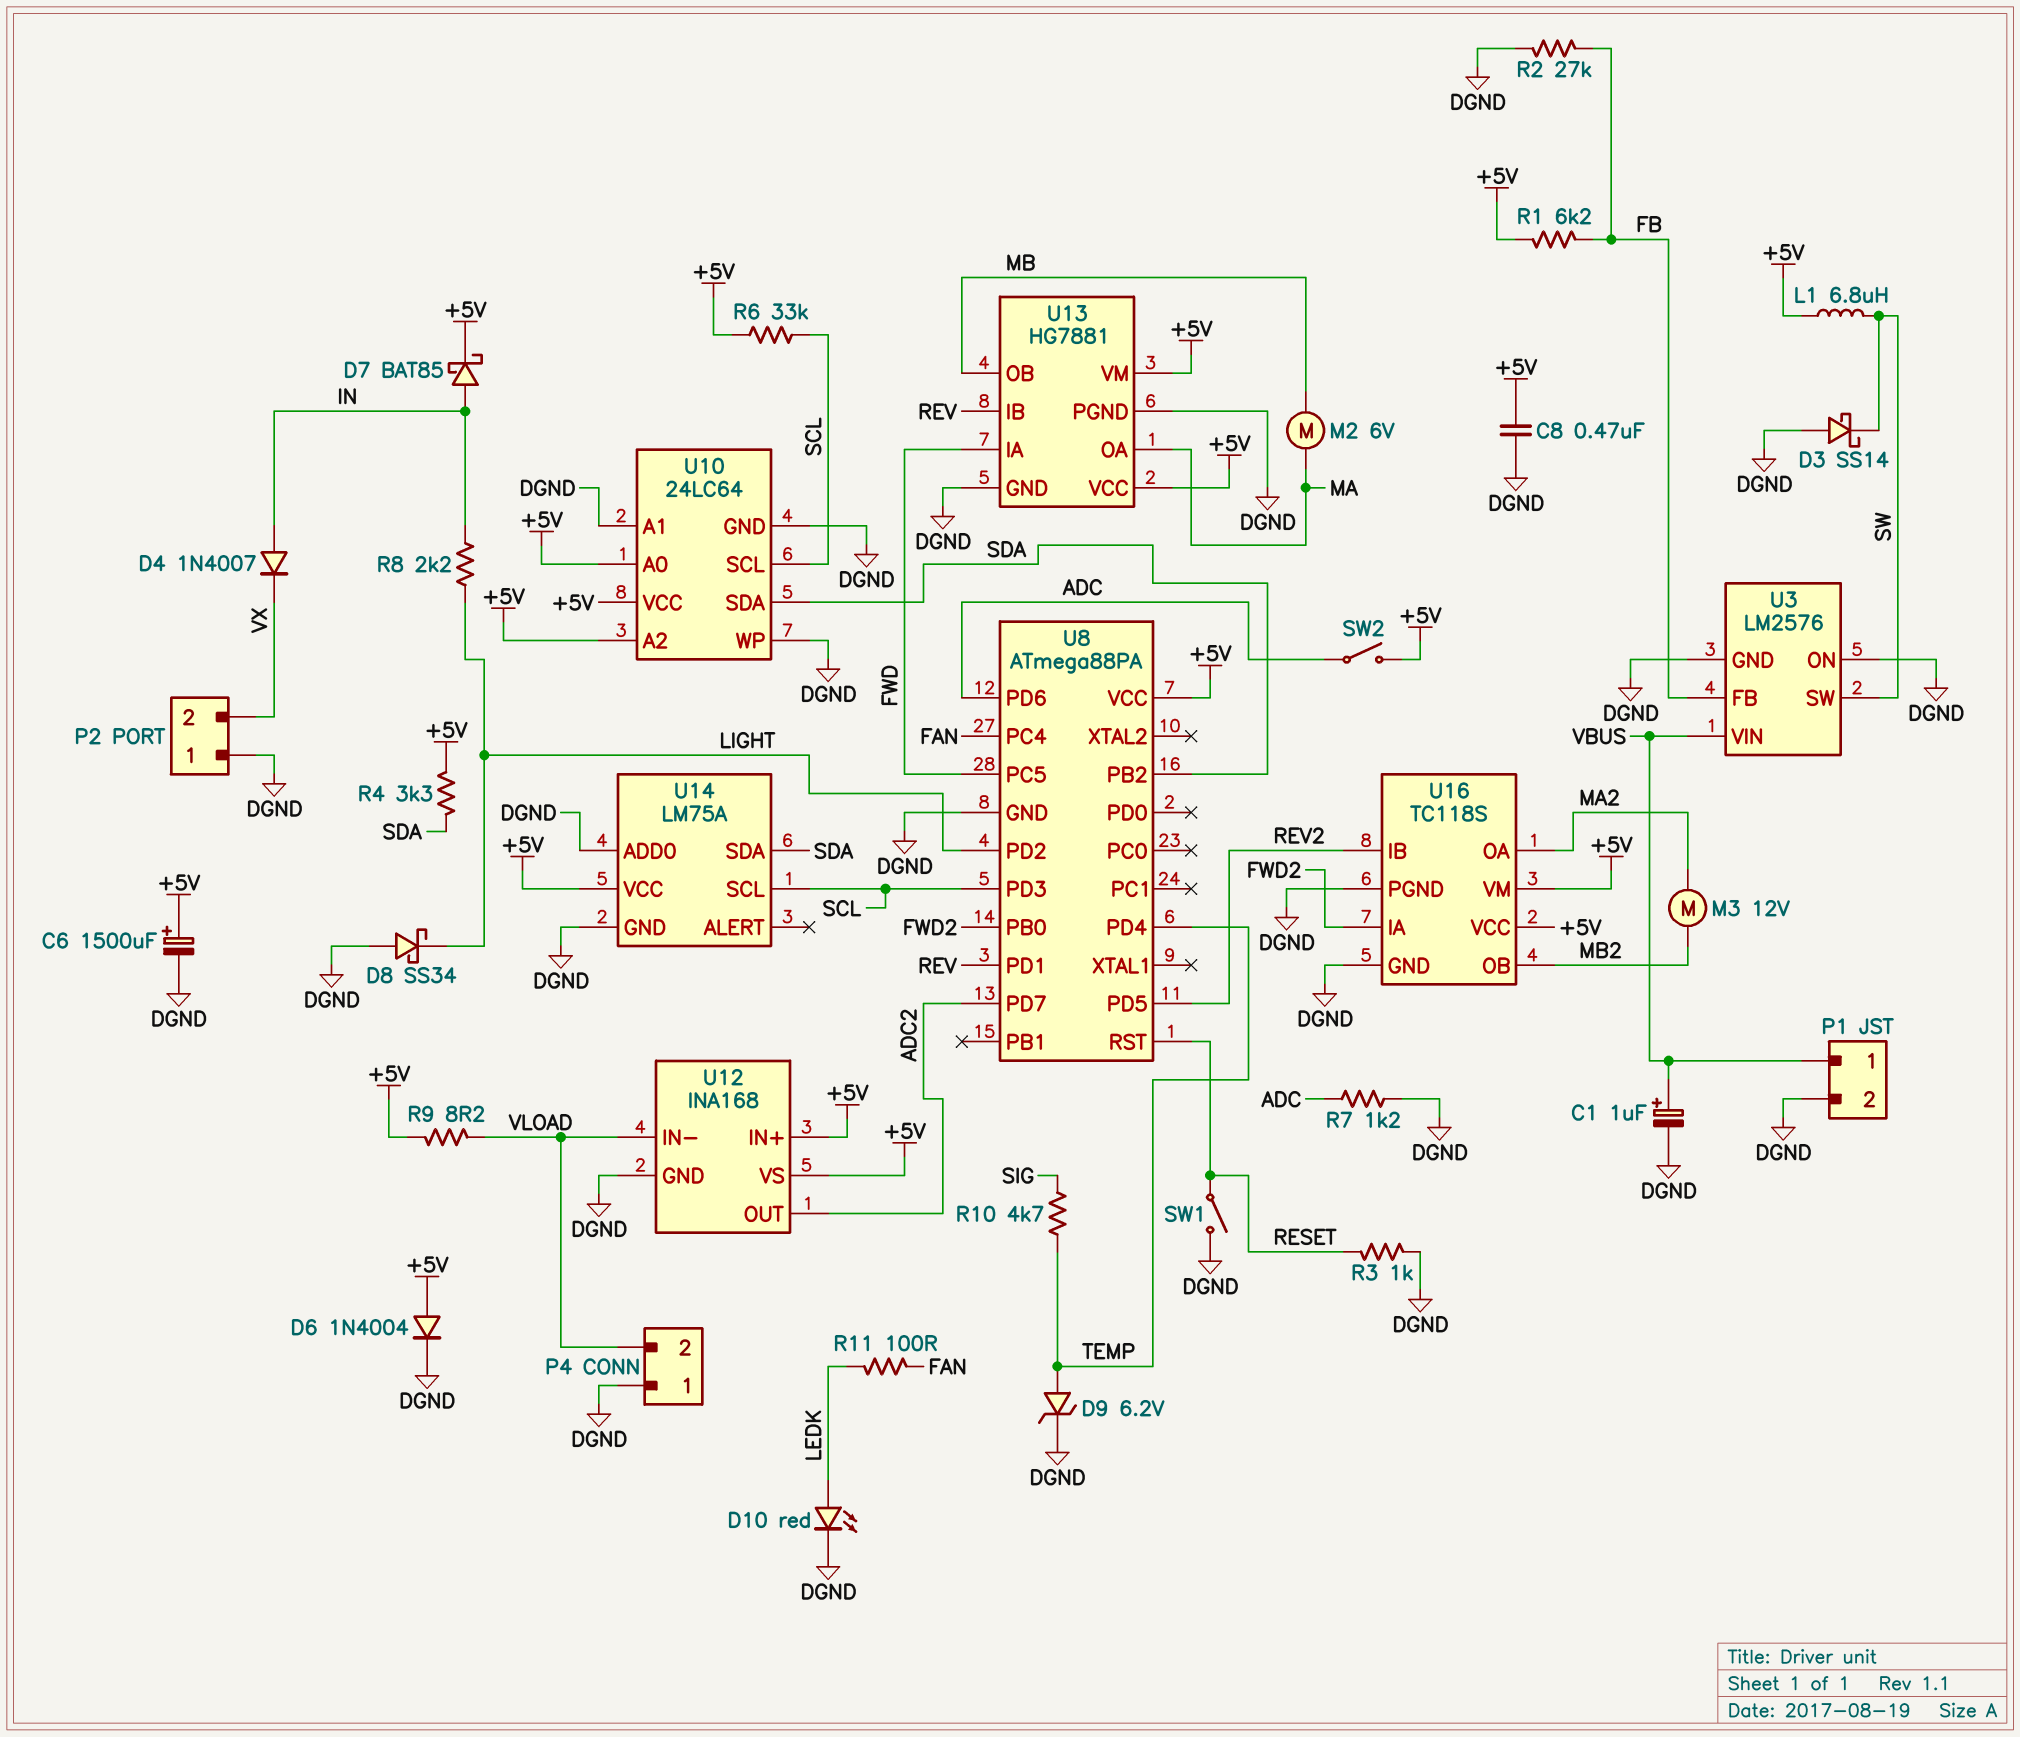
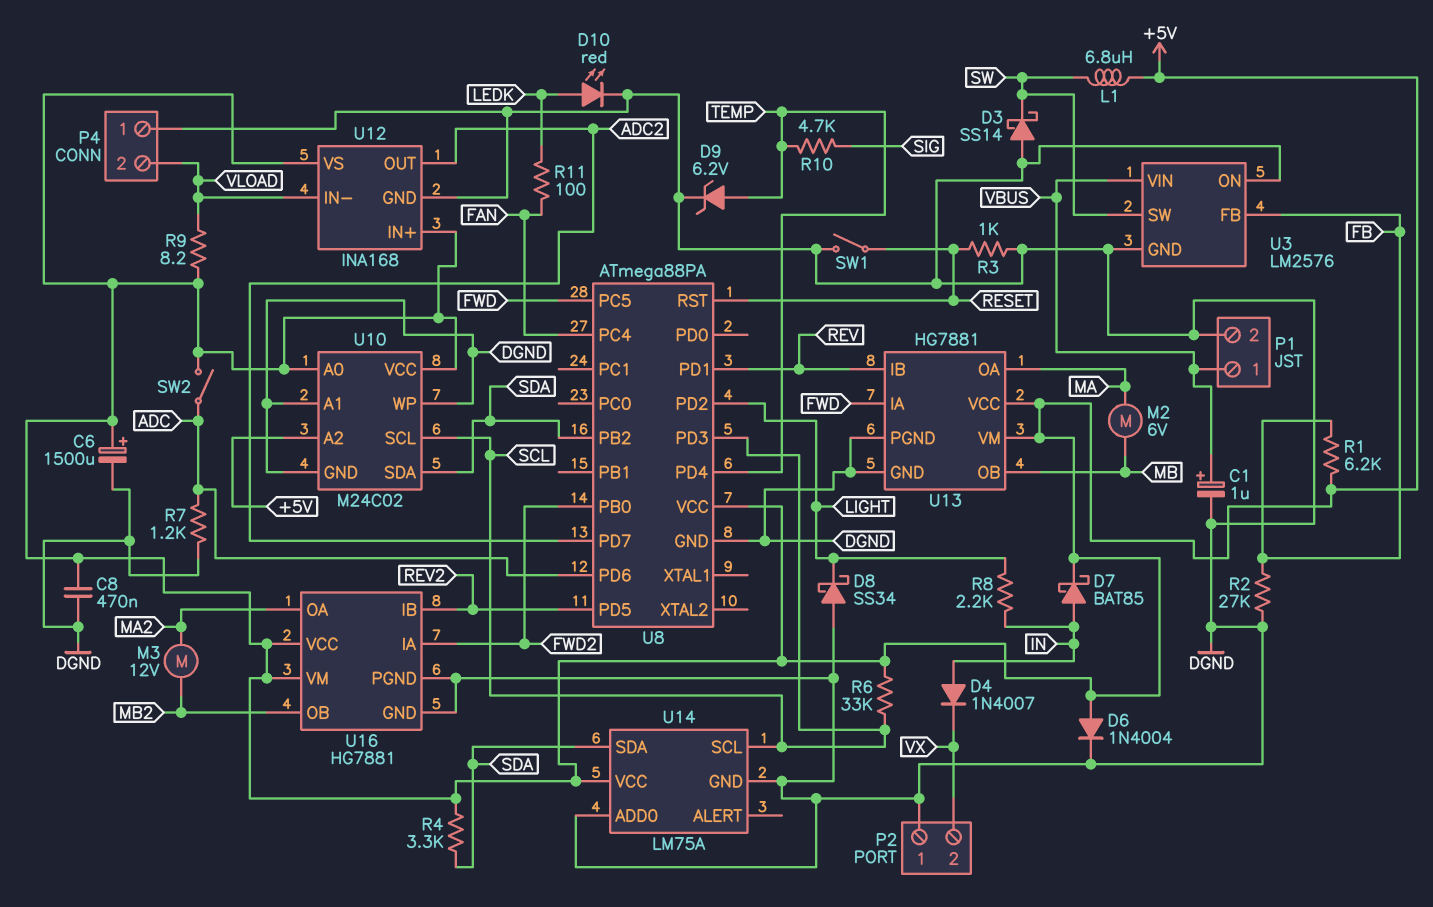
U10: 24LC64 -> M24C02
U16: TC118S -> HG7881

